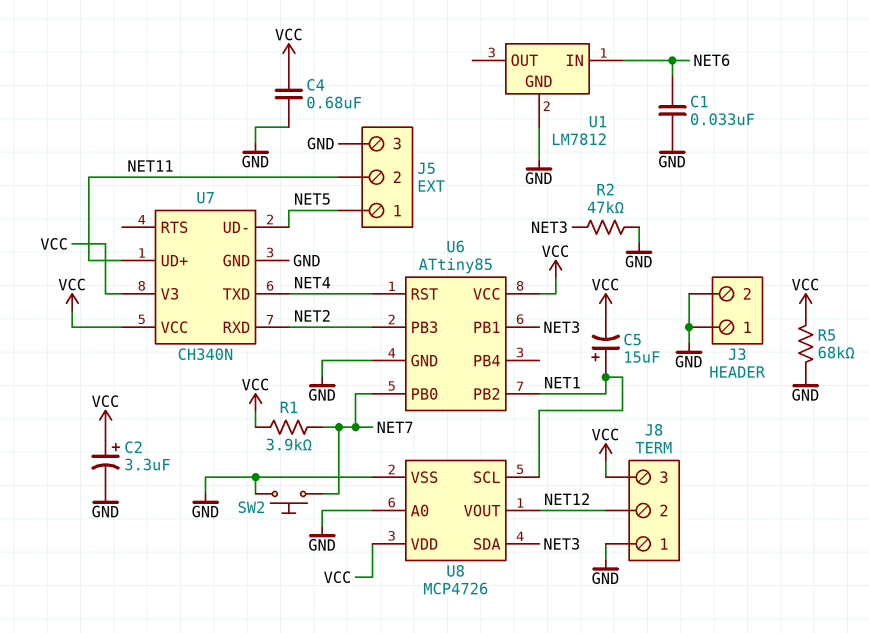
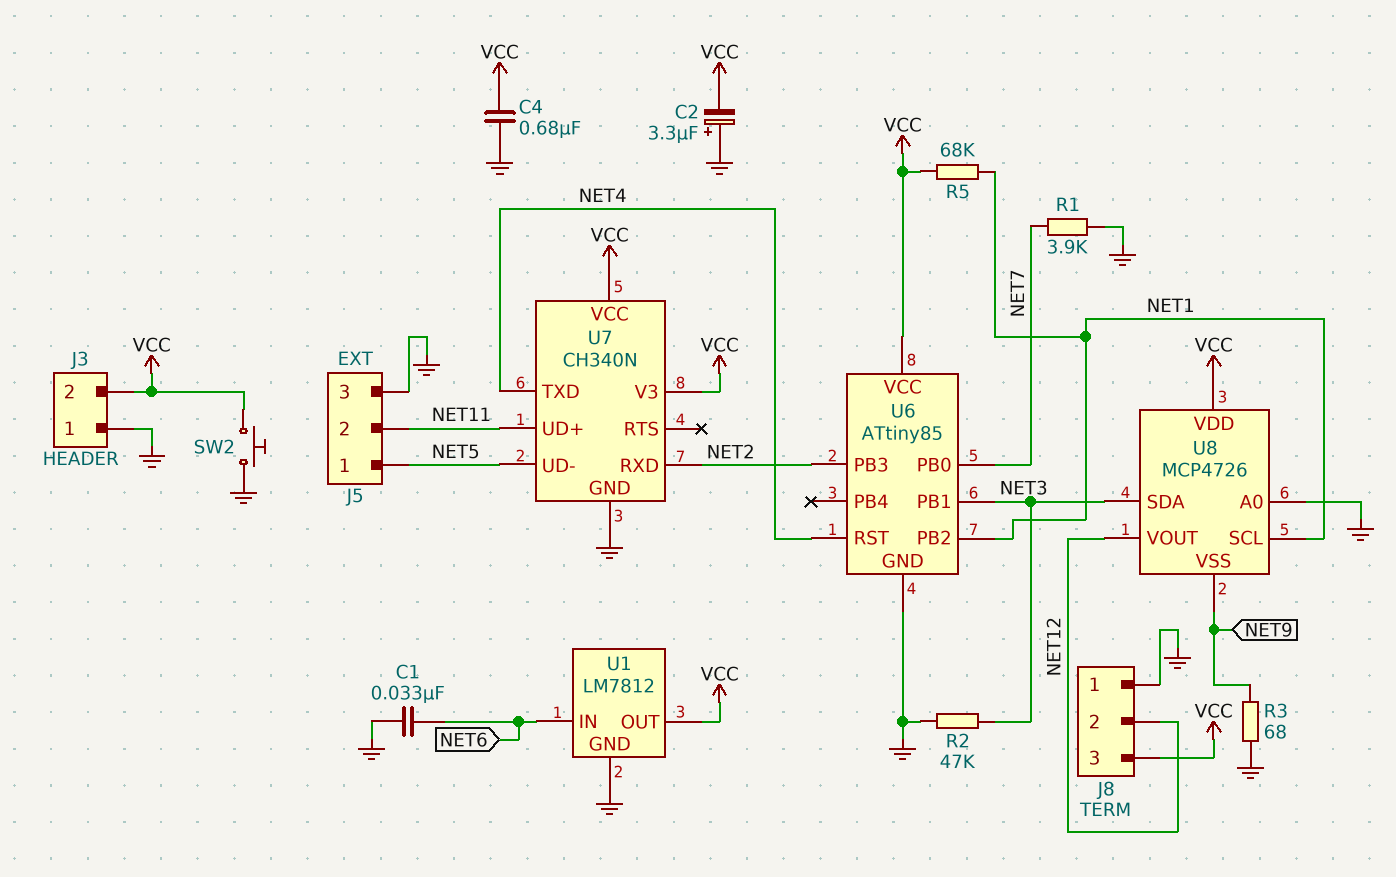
C2: 3.3uF (plus VCC, minus GND) -> 3.3uF (plus GND, minus VCC)
C5: 15uF (plus NET1, minus VCC) -> none
J3 pin 2: GND -> VCC
R1: 3.9k (NET7, VCC) -> 3.9k (GND, NET7)
R3: none -> 68 (GND, NET9)
R5: 68k (GND, VCC) -> 68k (NET1, VCC)
SW2: button (GND, NET7) -> button (GND, VCC)
U1 pin OUT: none -> VCC
U8 pin VSS: GND -> NET9

